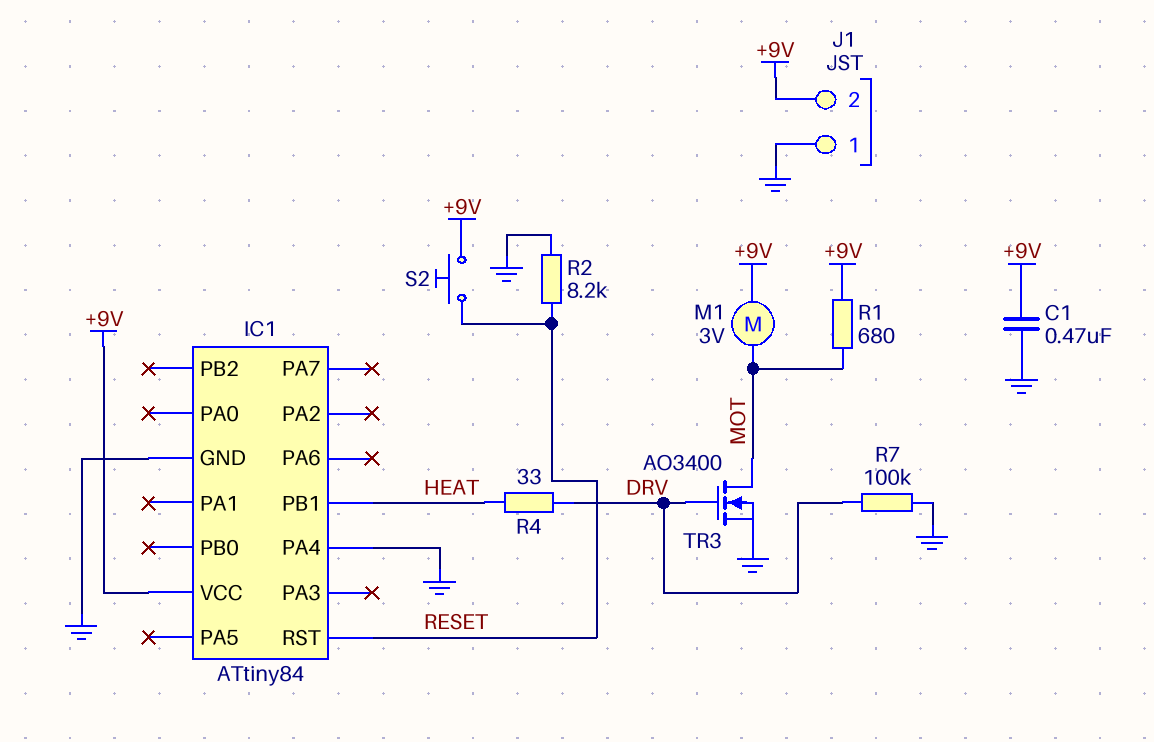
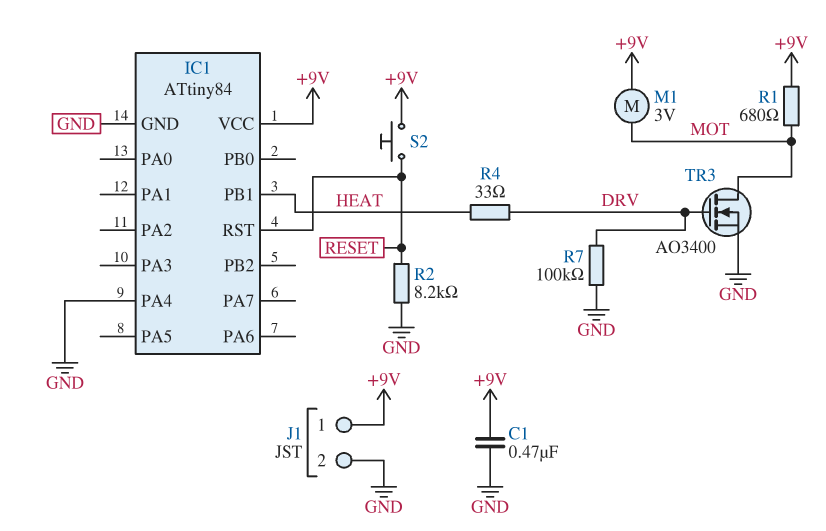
J1 pin 1: GND -> +9V
J1 pin 2: +9V -> GND

